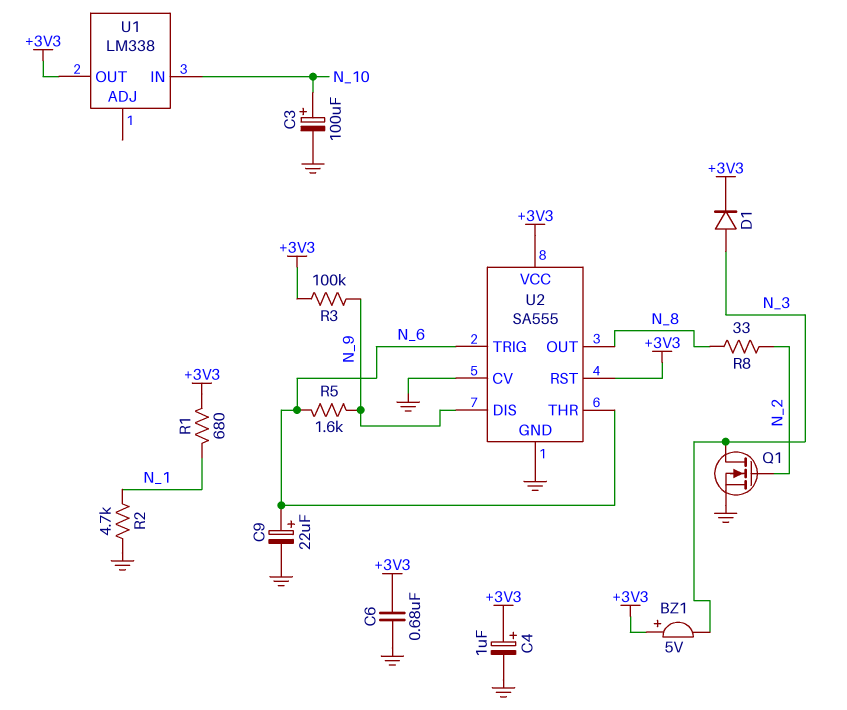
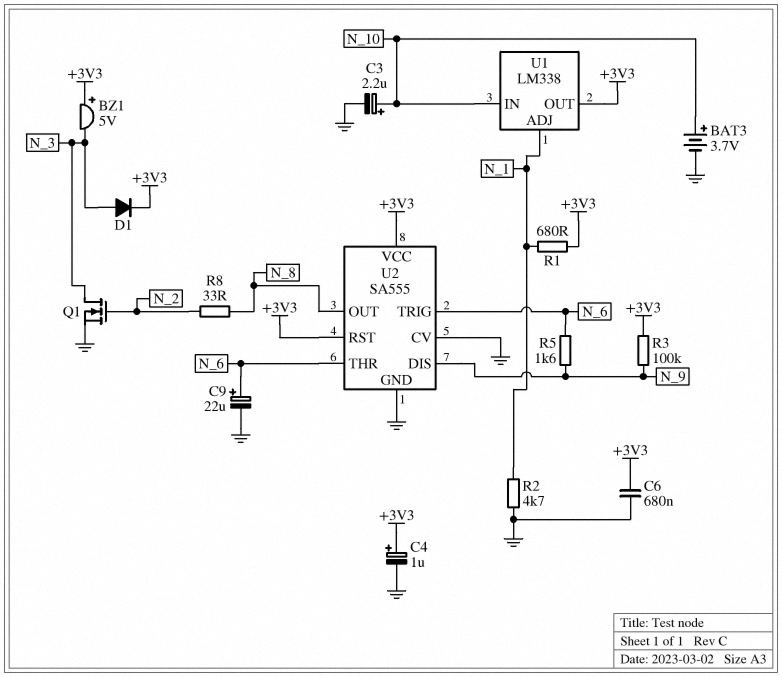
BAT3: none -> 3.7V (plus N_10, minus GND)
C3: 100uF (plus N_10, minus GND) -> 2.2uF (plus N_10, minus GND)
U1 pin ADJ: none -> N_1

